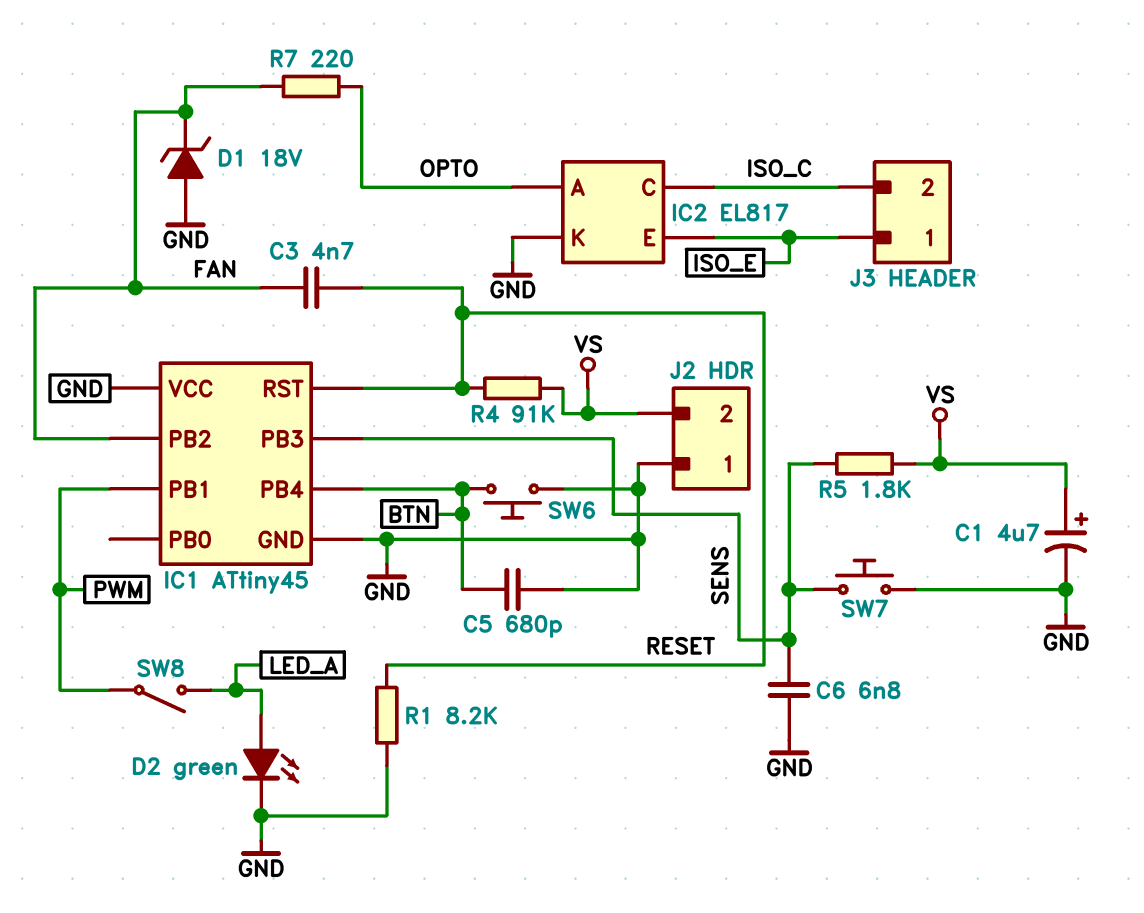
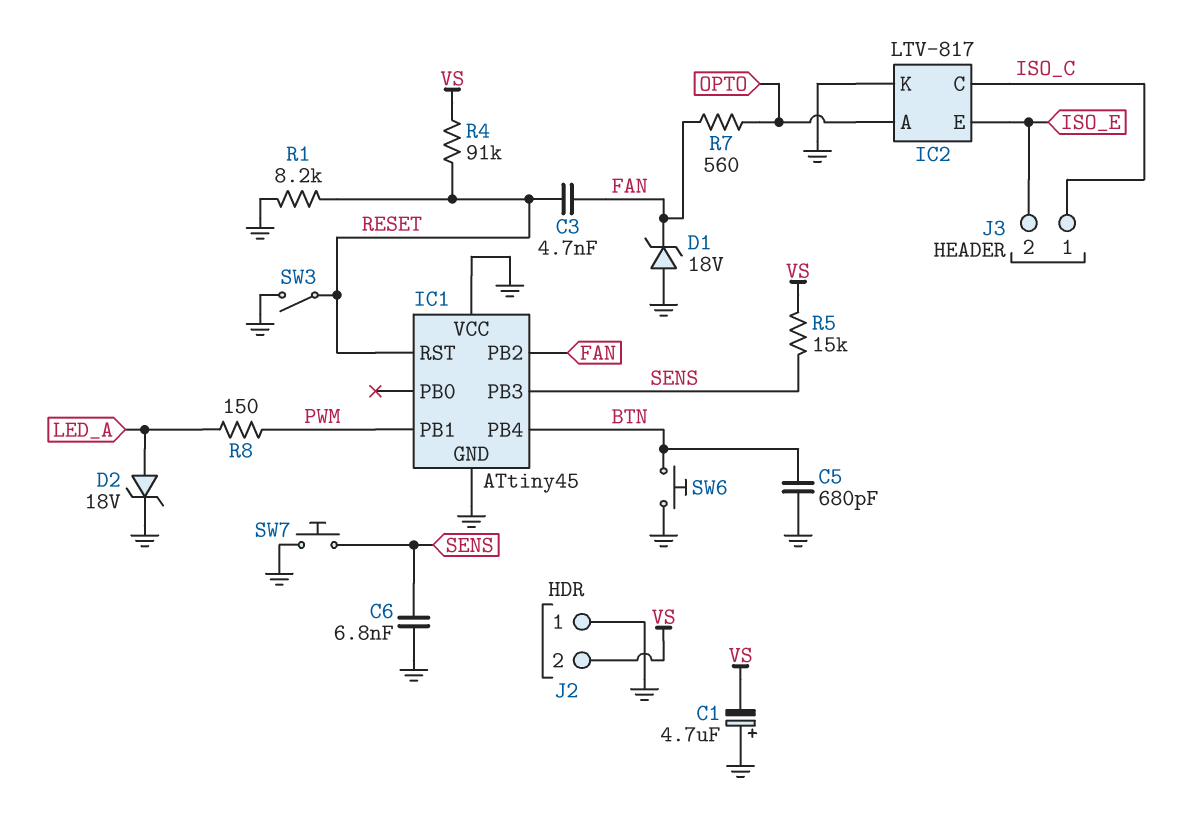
C1: 4.7uF (plus VS, minus GND) -> 4.7uF (plus GND, minus VS)
D2: LED green (A LED_A, K GND) -> zener 18V (A LED_A, K GND)
IC2: EL817 -> LTV-817
J3 pin 1: ISO_E -> ISO_C
J3 pin 2: ISO_C -> ISO_E
R5: 1.8k (SENS, VS) -> 15k (SENS, VS)
R7: 220 (FAN, OPTO) -> 560 (FAN, OPTO)
R8: none -> 150 (LED_A, PWM)
SW3: none -> switch (GND, RESET)
SW8: switch (LED_A, PWM) -> none

